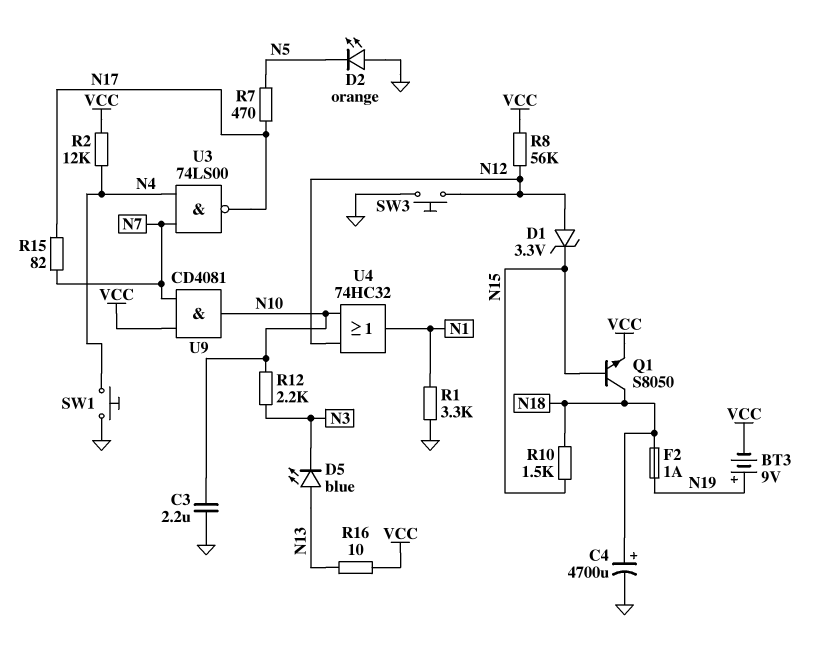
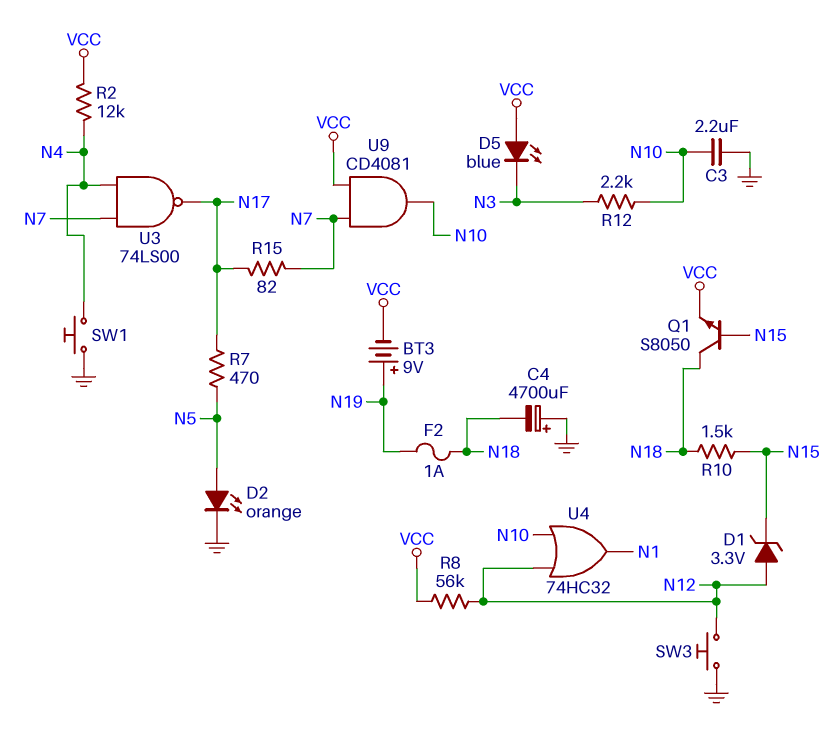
C4: 4700uF (plus N18, minus GND) -> 4700uF (plus GND, minus N18)
D2: LED orange (A GND, K N5) -> LED orange (A N5, K GND)
D5: LED blue (A N13, K N3) -> LED blue (A VCC, K N3)
R1: 3.3k (GND, N1) -> none
R16: 10 (N13, VCC) -> none

